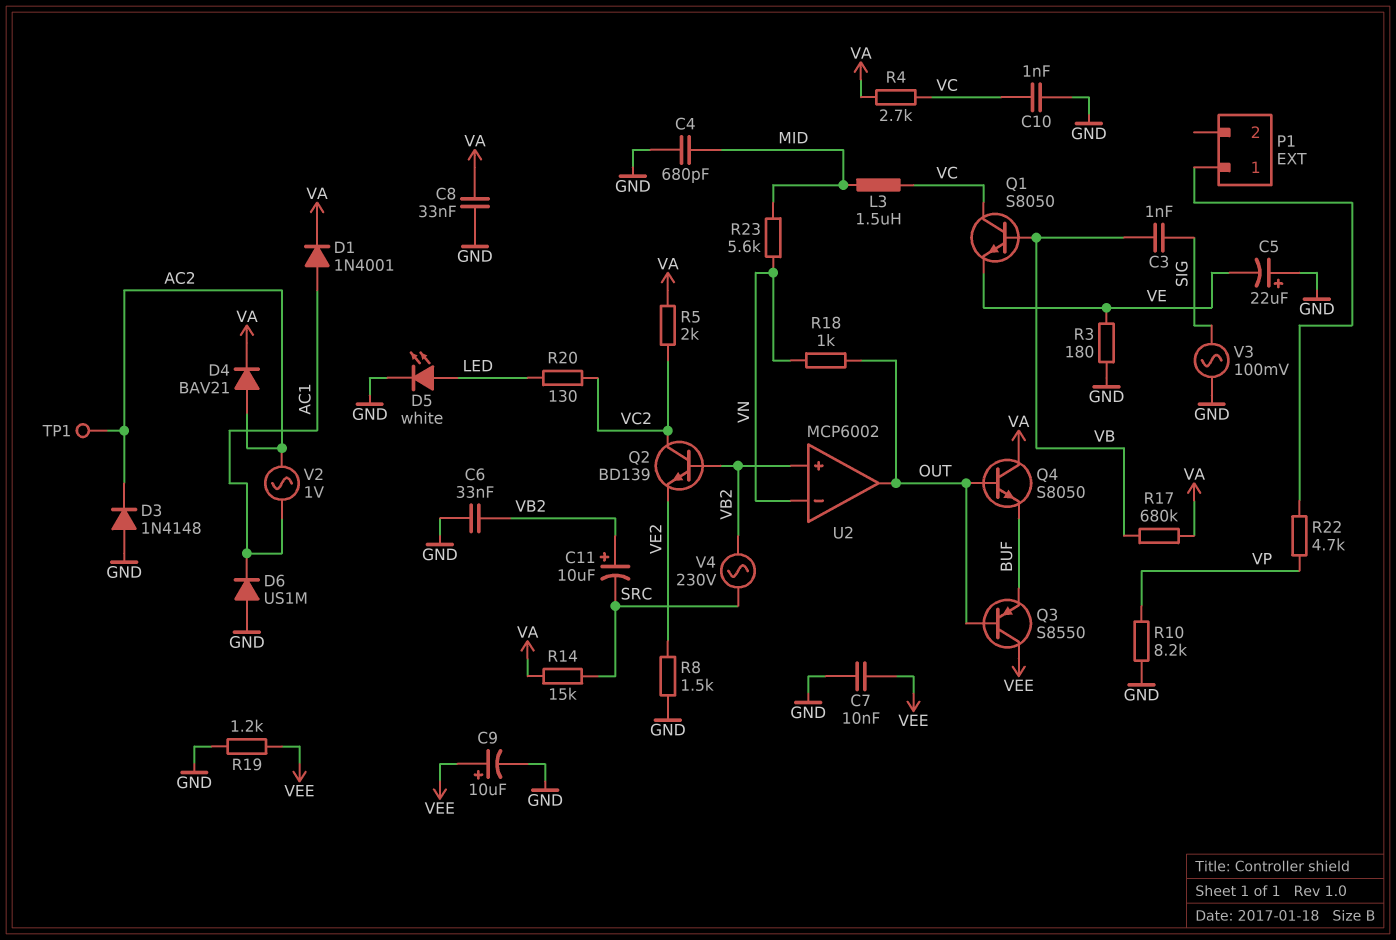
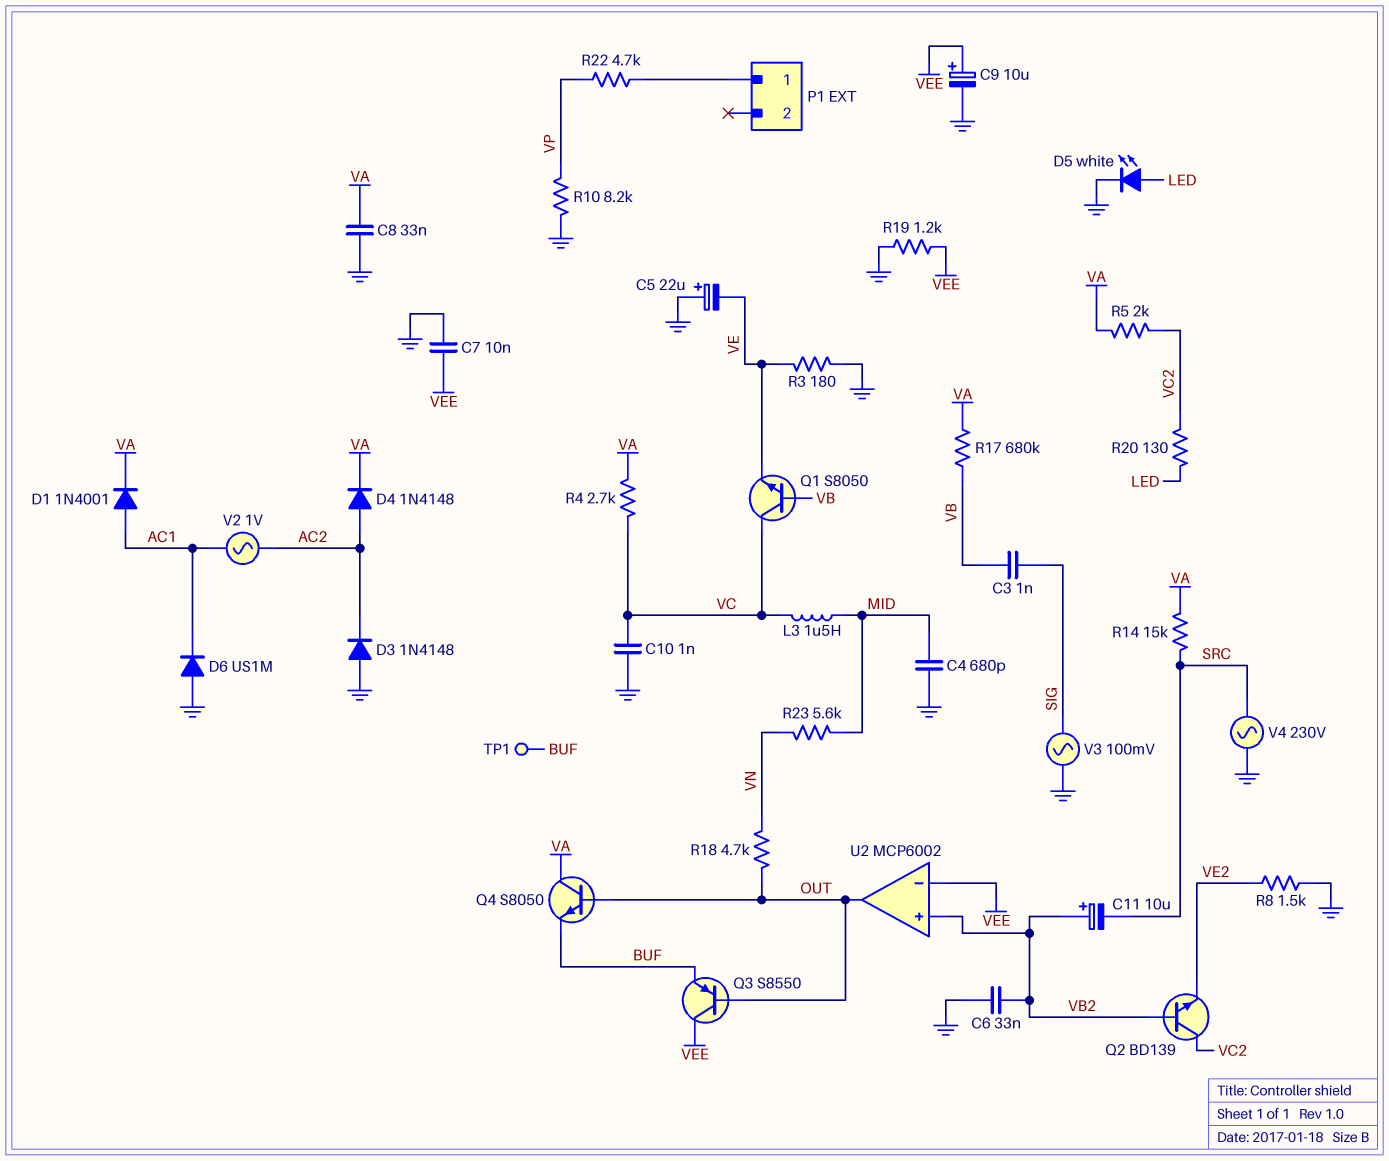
D4: diode BAV21 (A AC2, K VA) -> diode 1N4148 (A AC2, K VA)
R18: 1k (OUT, VN) -> 4.7k (OUT, VN)
TP1: test point (AC2) -> test point (BUF)
U2 pin in-: VN -> VEE
V4: AC 230V (SRC, VB2) -> AC 230V (GND, SRC)

